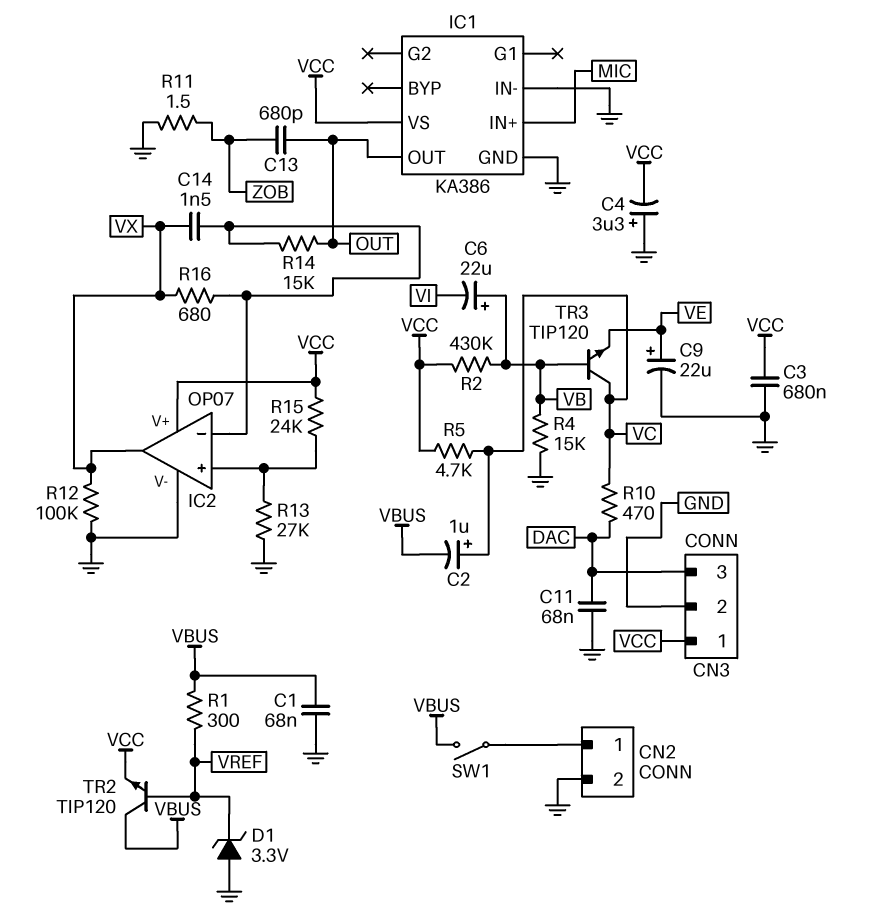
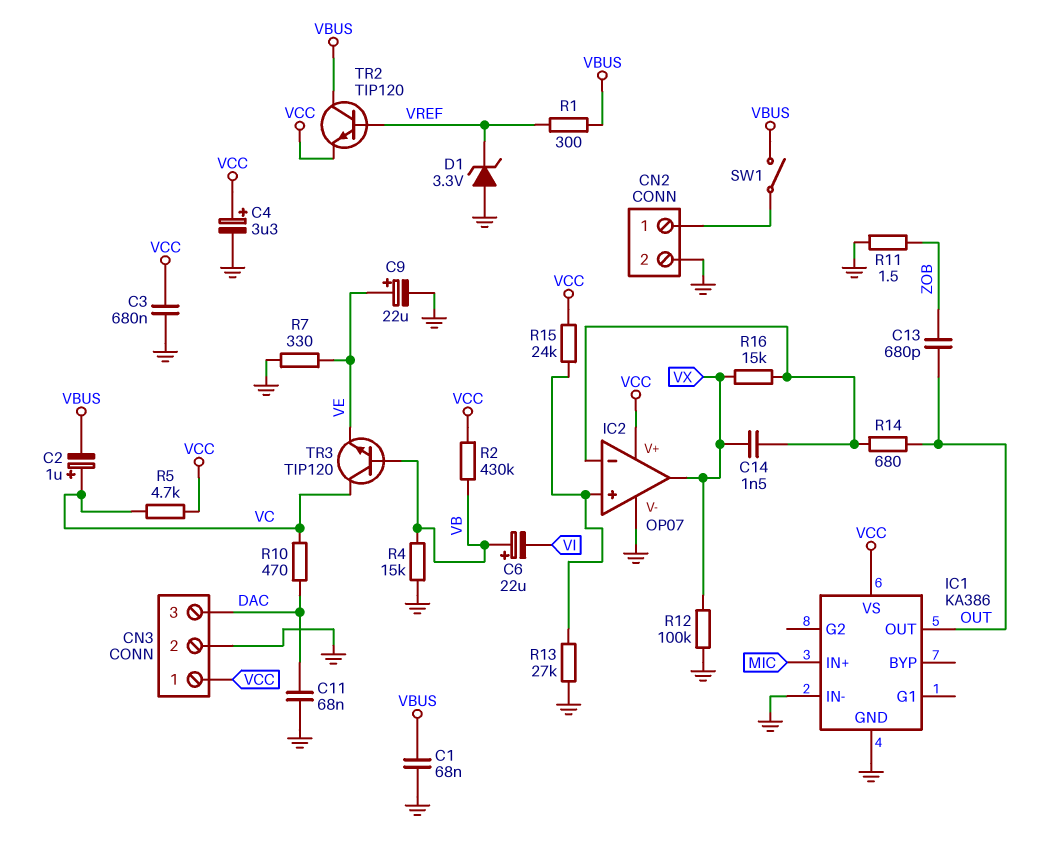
C4: 3.3uF (plus GND, minus VCC) -> 3.3uF (plus VCC, minus GND)
R7: none -> 330 (GND, VE)
R14: 15k (IC2/in-, OUT) -> 680 (IC2/in-, OUT)
R16: 680 (IC2/in-, VX) -> 15k (IC2/in-, VX)

